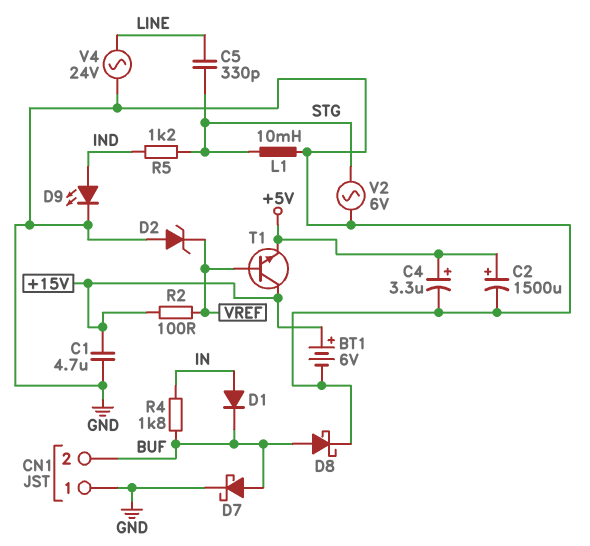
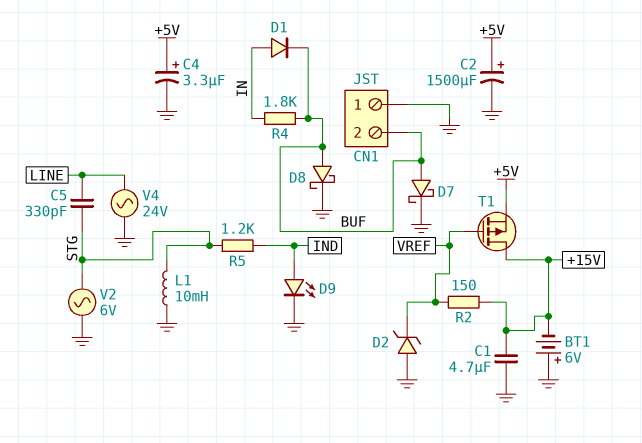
BT1: 6V (plus +15V, minus GND) -> 6V (plus GND, minus +15V)
R2: 100 (+15V, VREF) -> 150 (+15V, VREF)
T1: NPN (B VREF, C +15V, E +5V) -> PMOS (G VREF, D +15V, S +5V)

